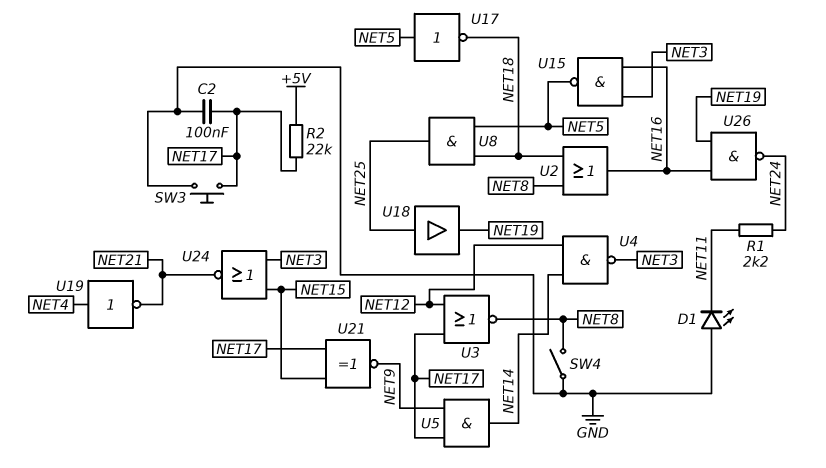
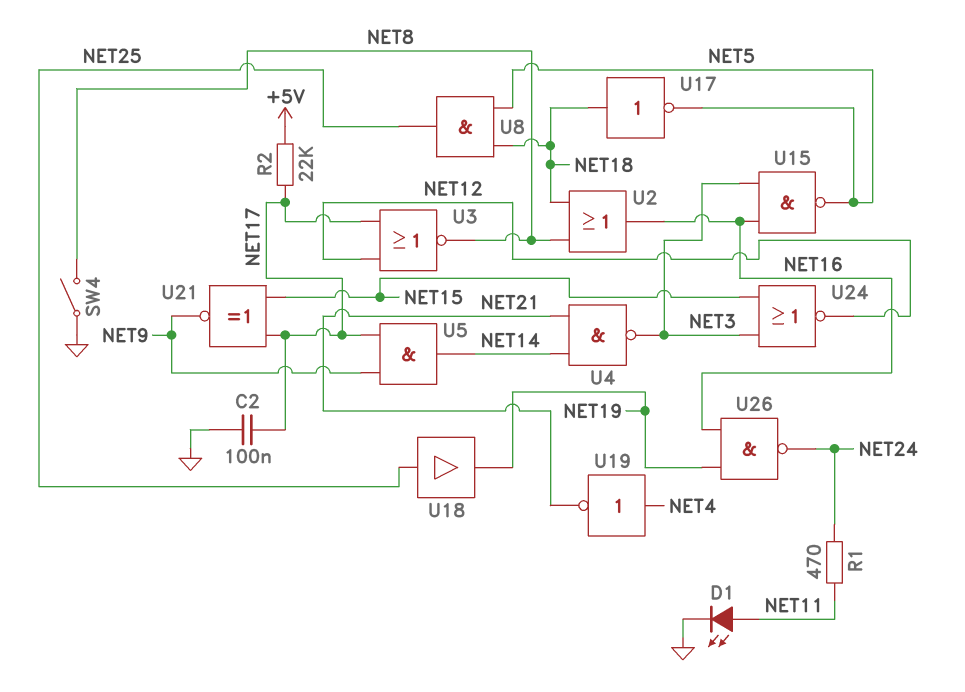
D1: LED (A GND, K NET11) -> LED (A NET11, K GND)
R1: 2.2k (NET11, NET24) -> 470 (NET11, NET24)
SW3: button (GND, NET17) -> none
U4: NAND (in NET12, in NET14, out NET3) -> NAND (in NET14, in NET21, out NET3)
U17: NOT (in NET5, out NET18) -> NOT (in NET18, out NET5)
U24: NOR (in NET3, in NET15, out NET21) -> NOR (in NET3, in NET15, out NET12)

